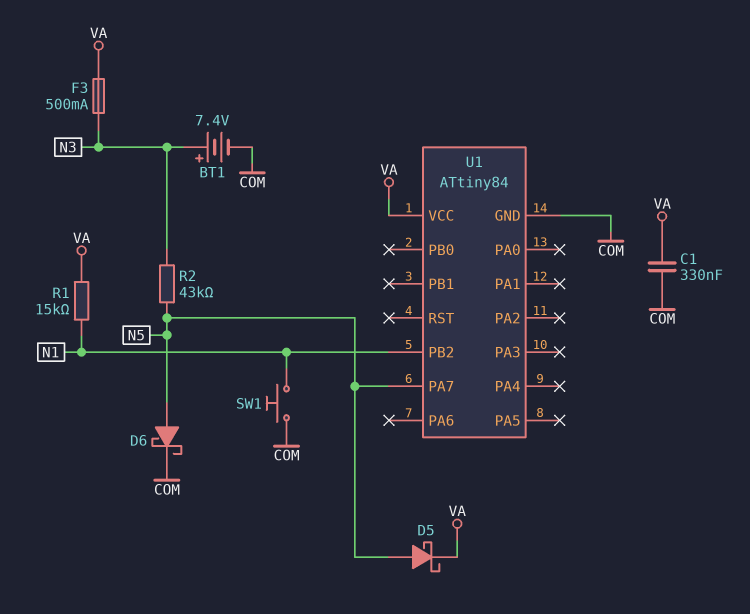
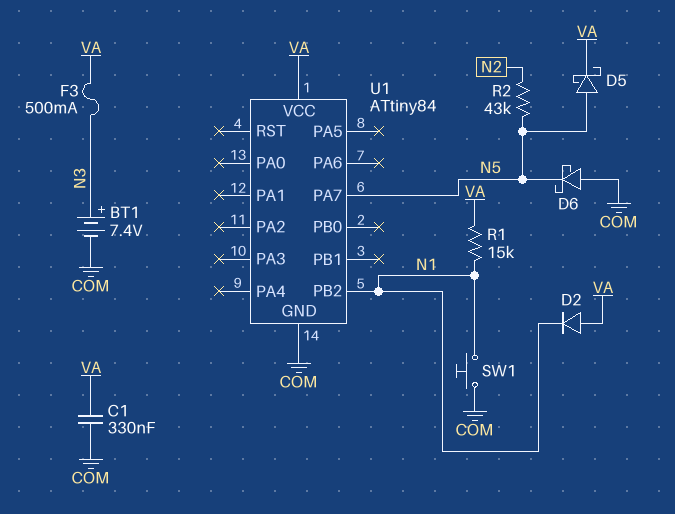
D2: none -> diode (A VA, K N1)
D6: schottky (A N5, K COM) -> schottky (A COM, K N5)
R2: 43k (N3, N5) -> 43k (N2, N5)

